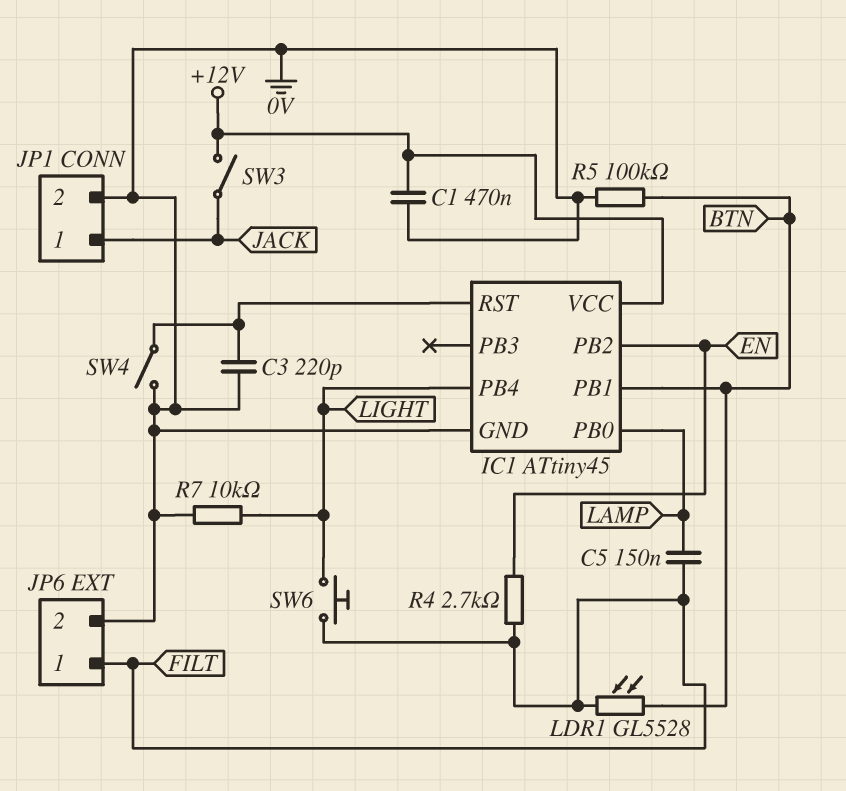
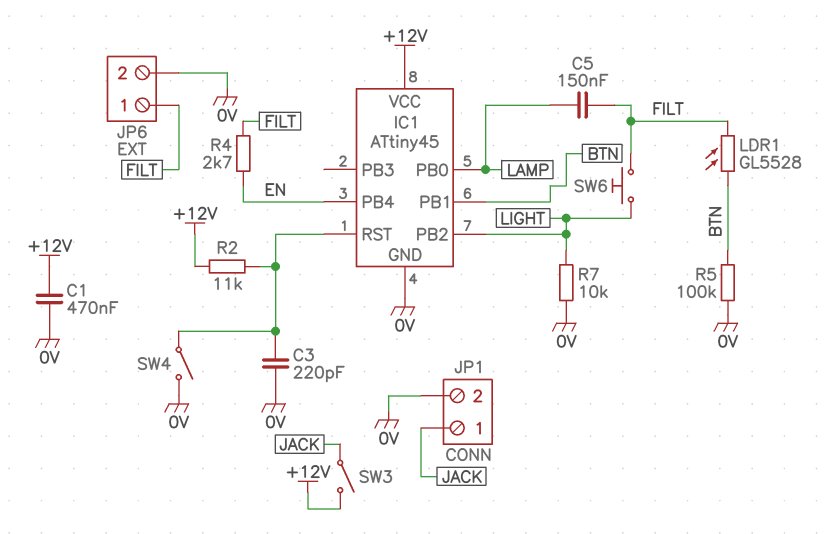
IC1 pin PB2: EN -> LIGHT
IC1 pin PB4: LIGHT -> EN
R2: none -> 11k (+12V, IC1/RST)

